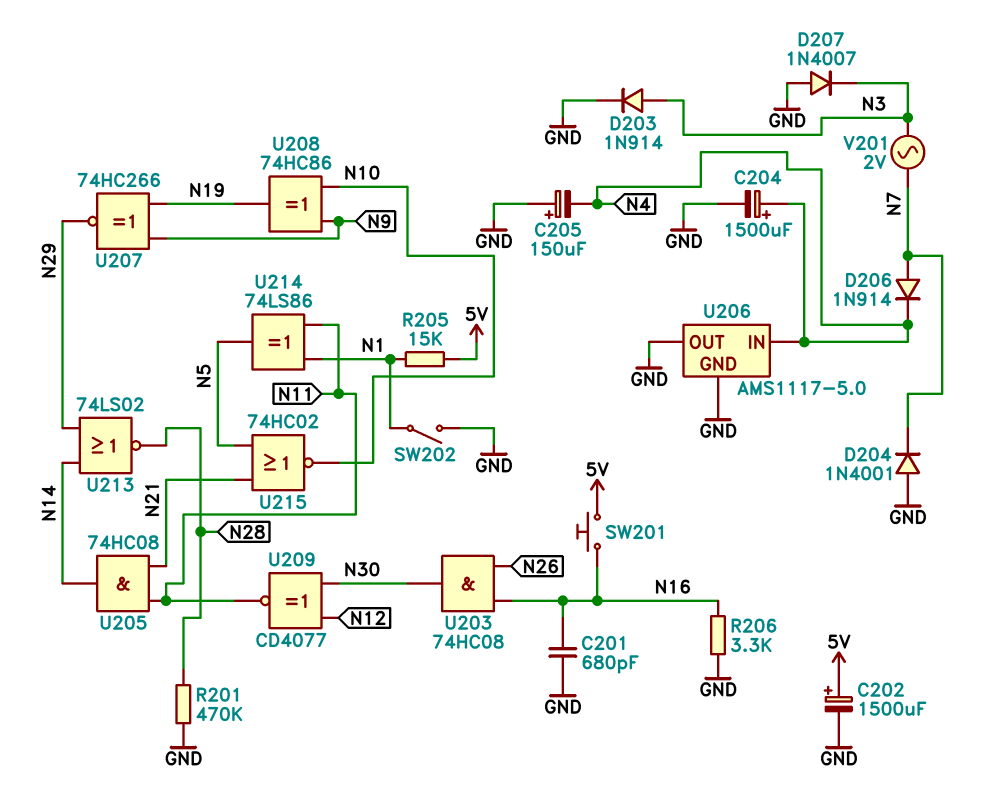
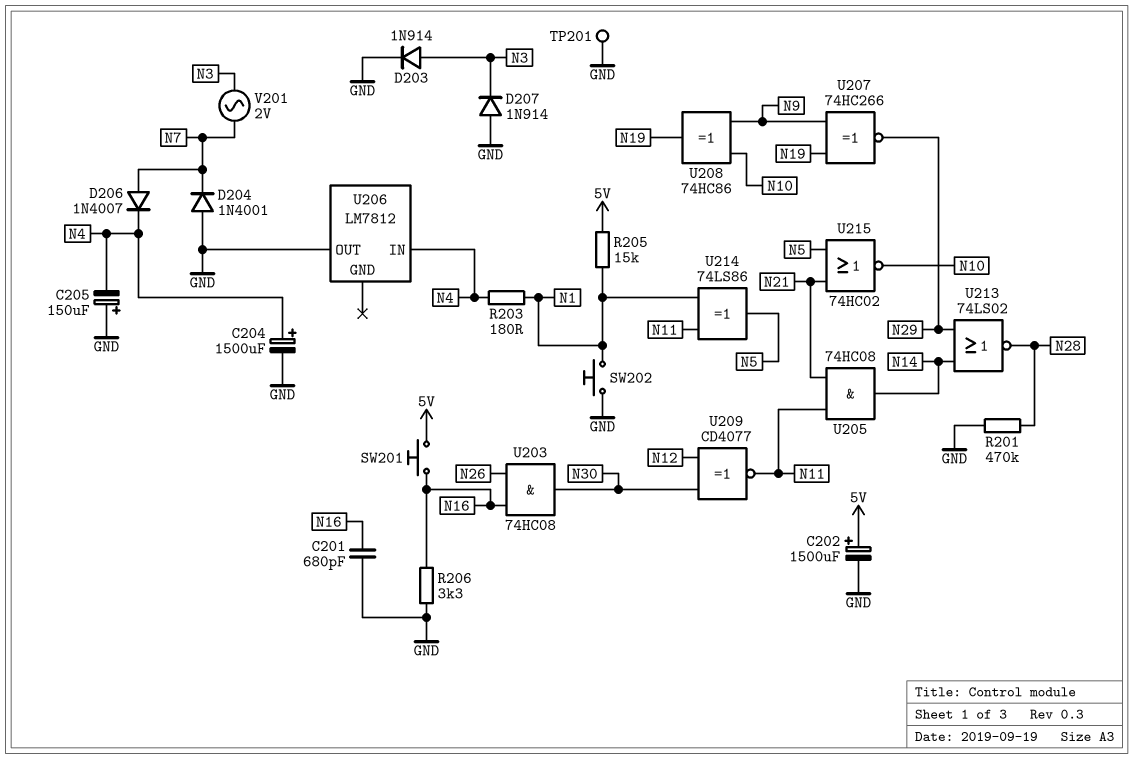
D206: diode 1N914 (A N7, K N4) -> diode 1N4007 (A N7, K N4)
D207: diode 1N4007 (A GND, K N3) -> diode 1N914 (A GND, K N3)
R203: none -> 180 (N1, N4)
SW202: switch (GND, N1) -> button (GND, N1)
TP201: none -> test point (GND)
U206: AMS1117-5.0 -> LM7812
U206 pin GND: GND -> none

